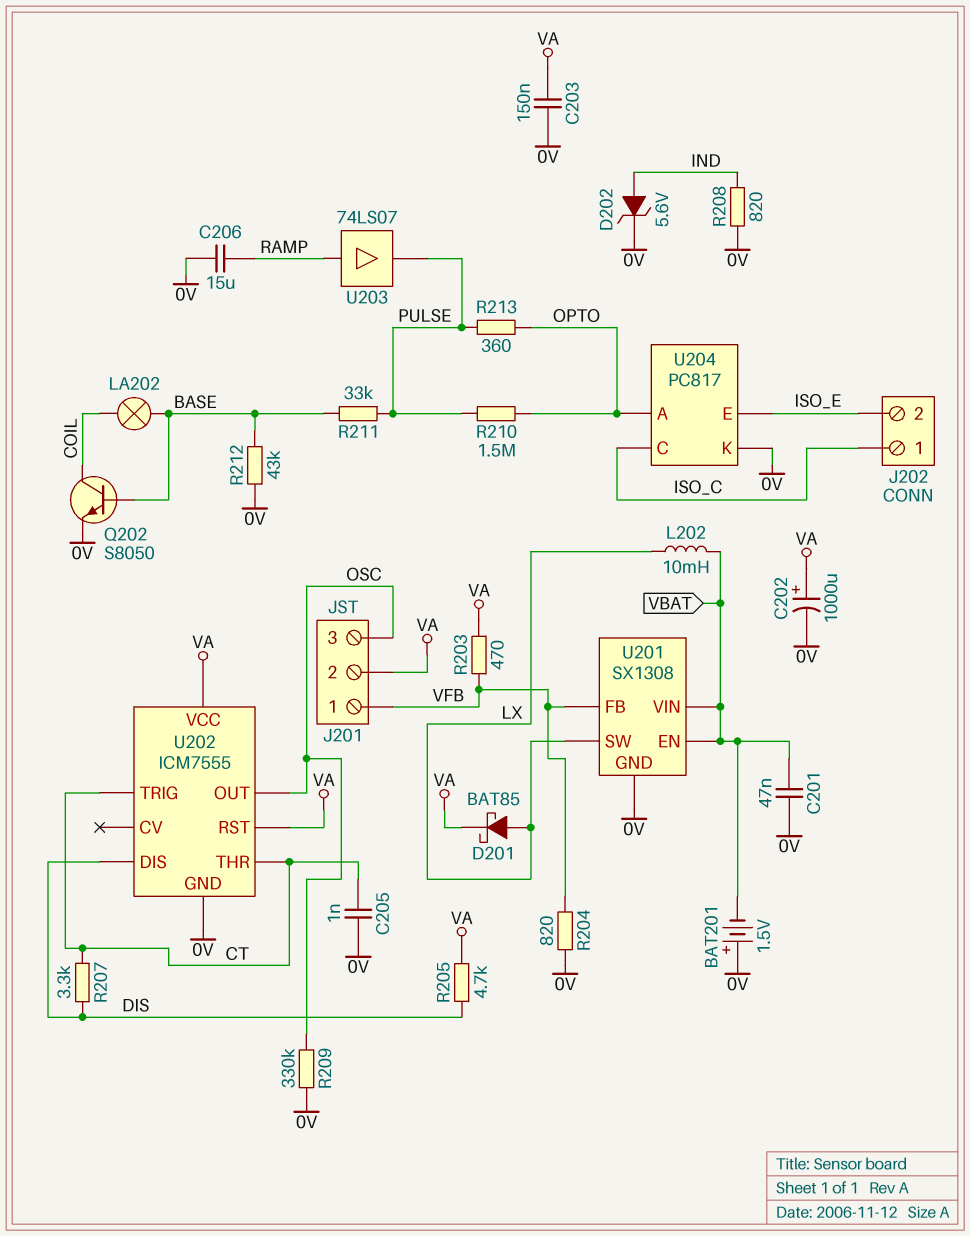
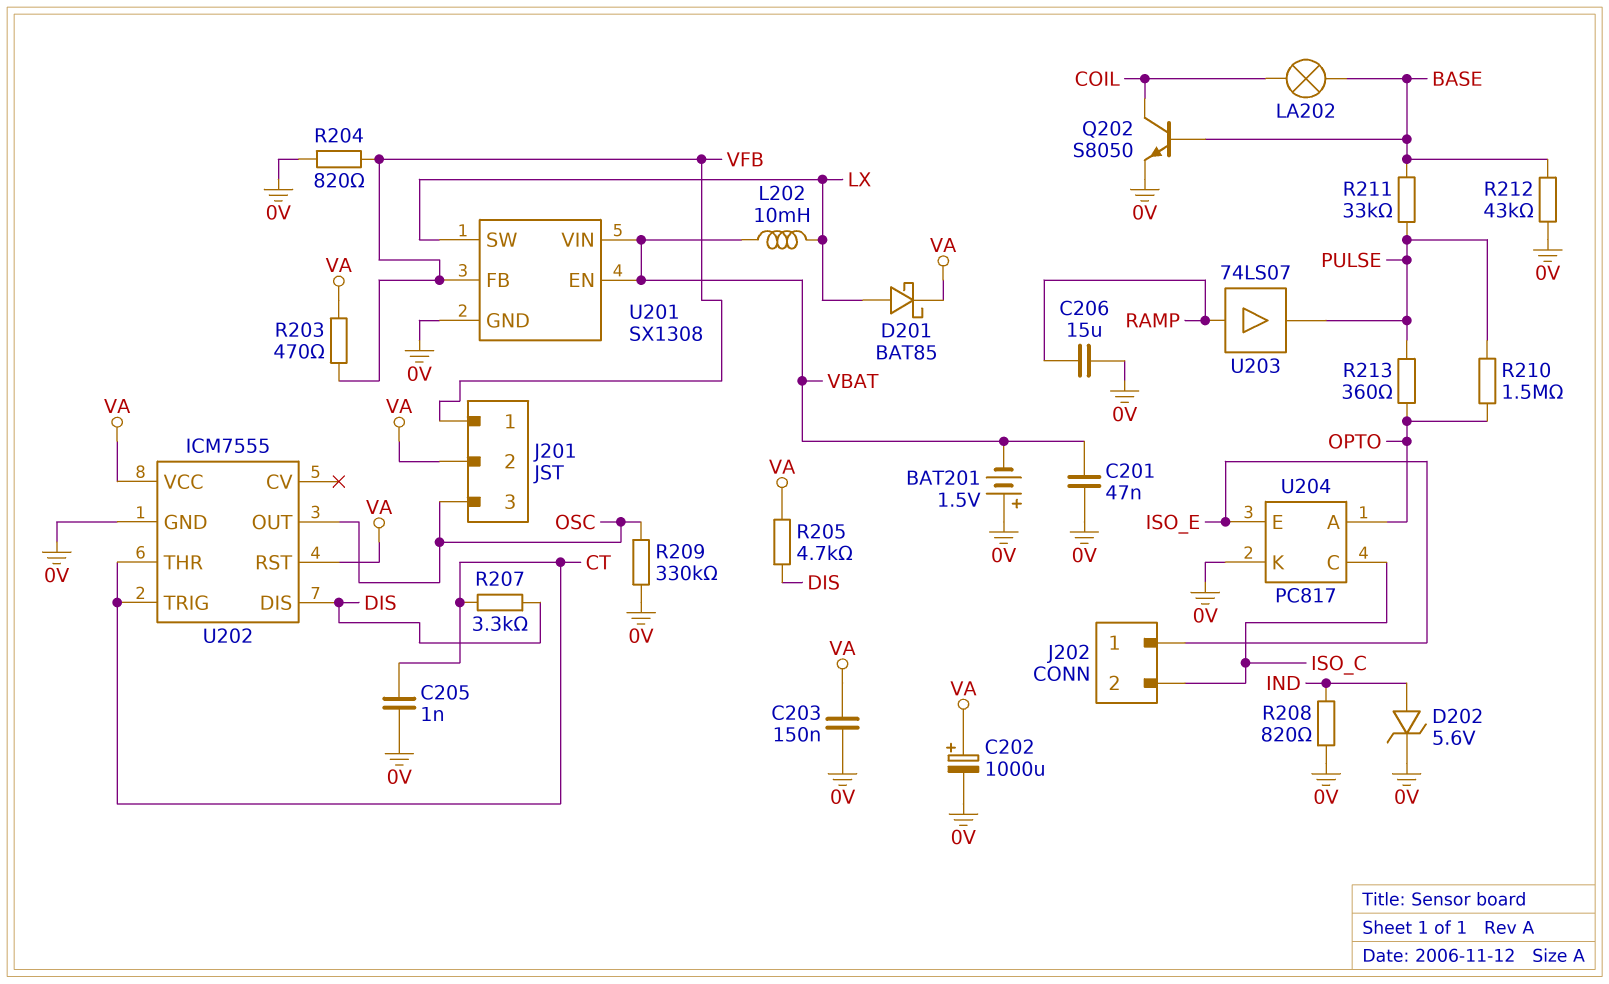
J202 pin 1: ISO_C -> ISO_E
J202 pin 2: ISO_E -> ISO_C

